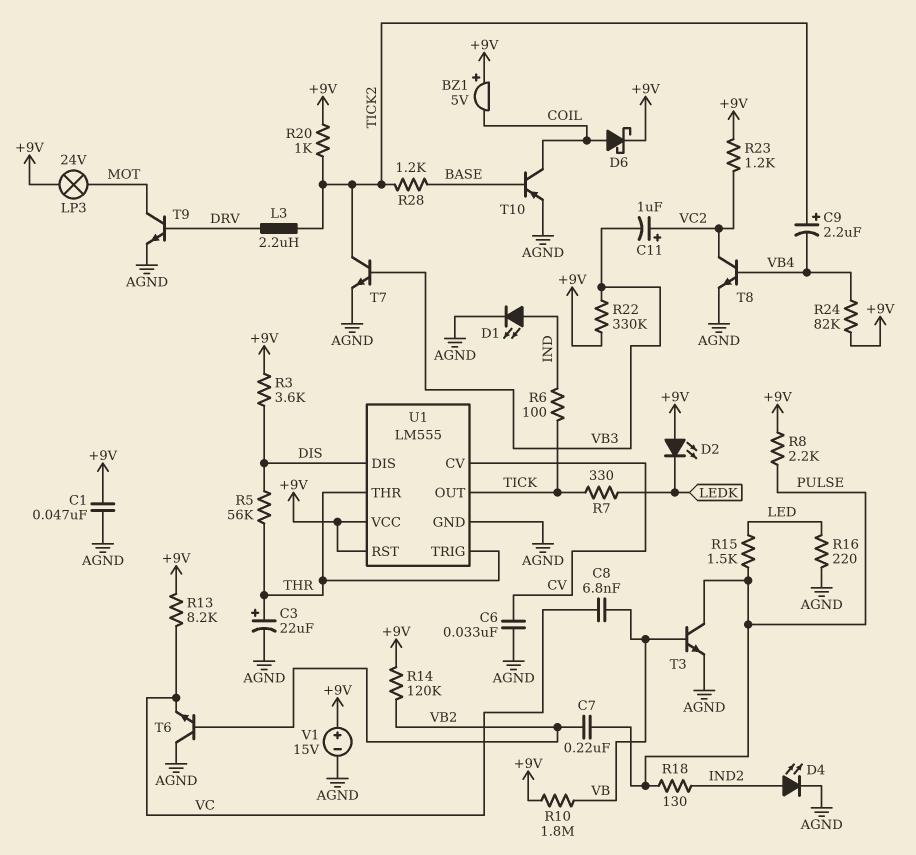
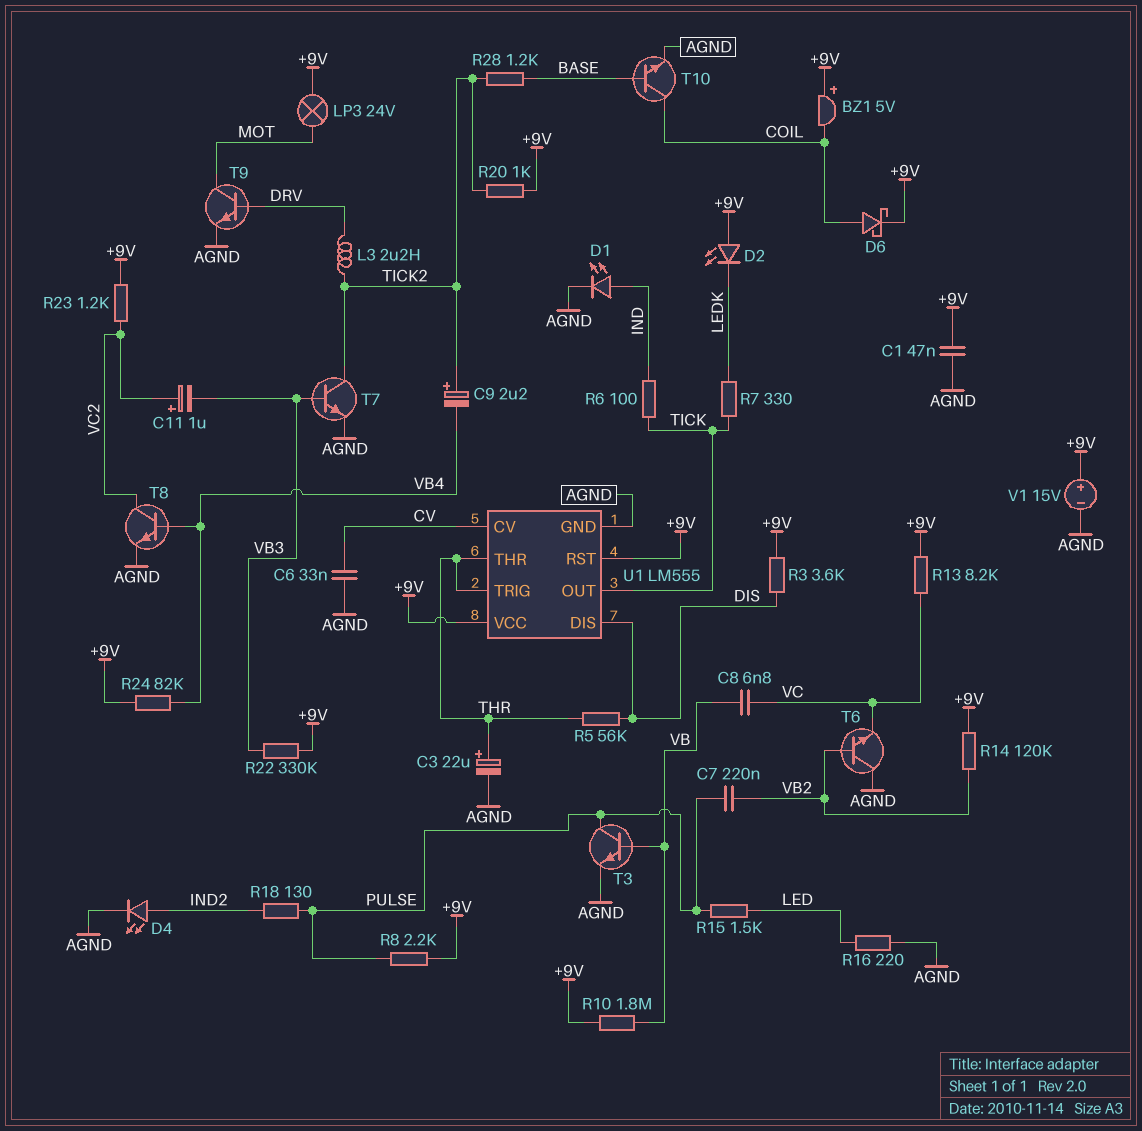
T10: PNP (B BASE, C COIL, E AGND) -> NPN (B BASE, C COIL, E AGND)

